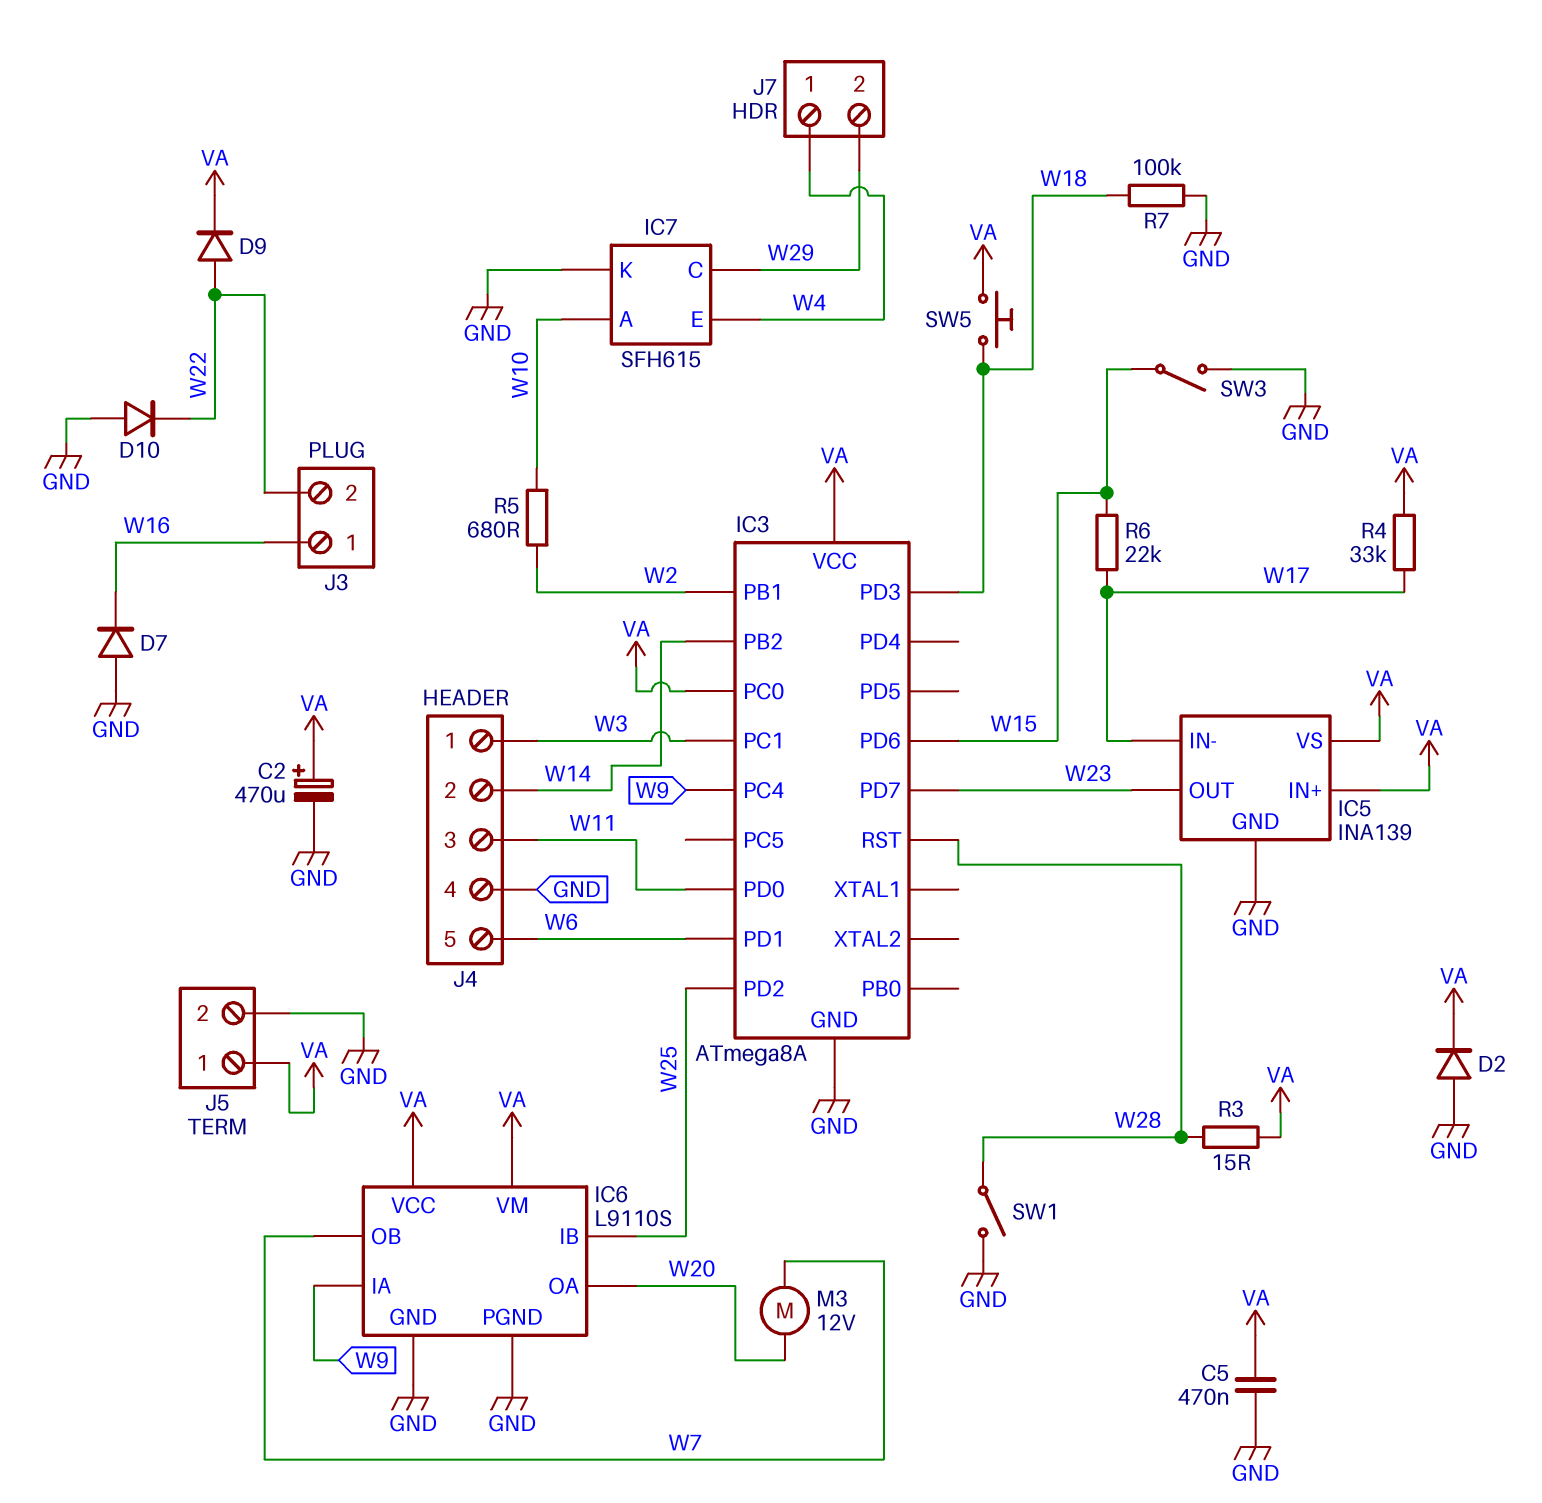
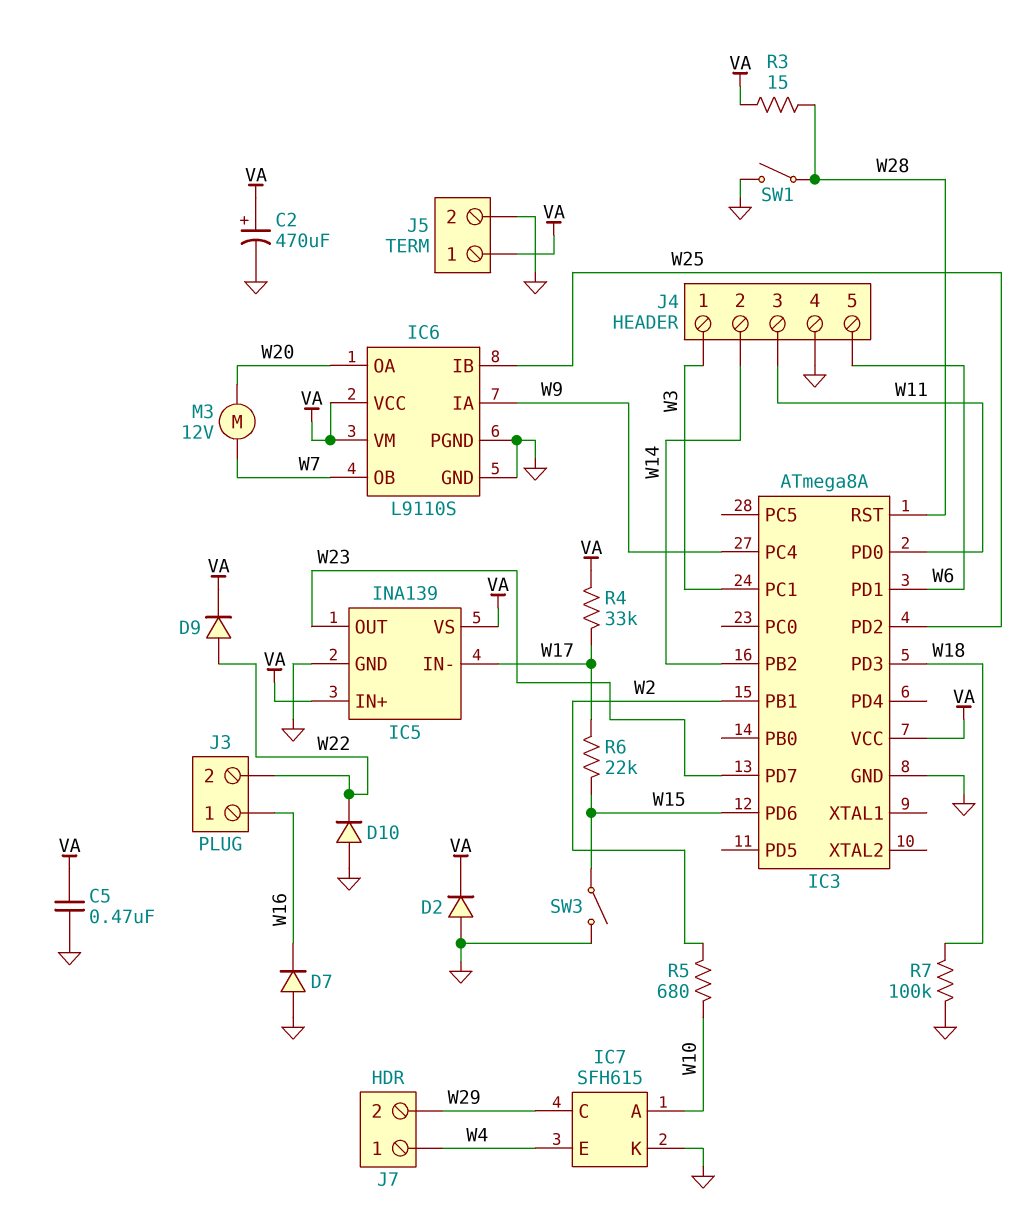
IC3 pin PC0: VA -> none
SW5: button (VA, W18) -> none

